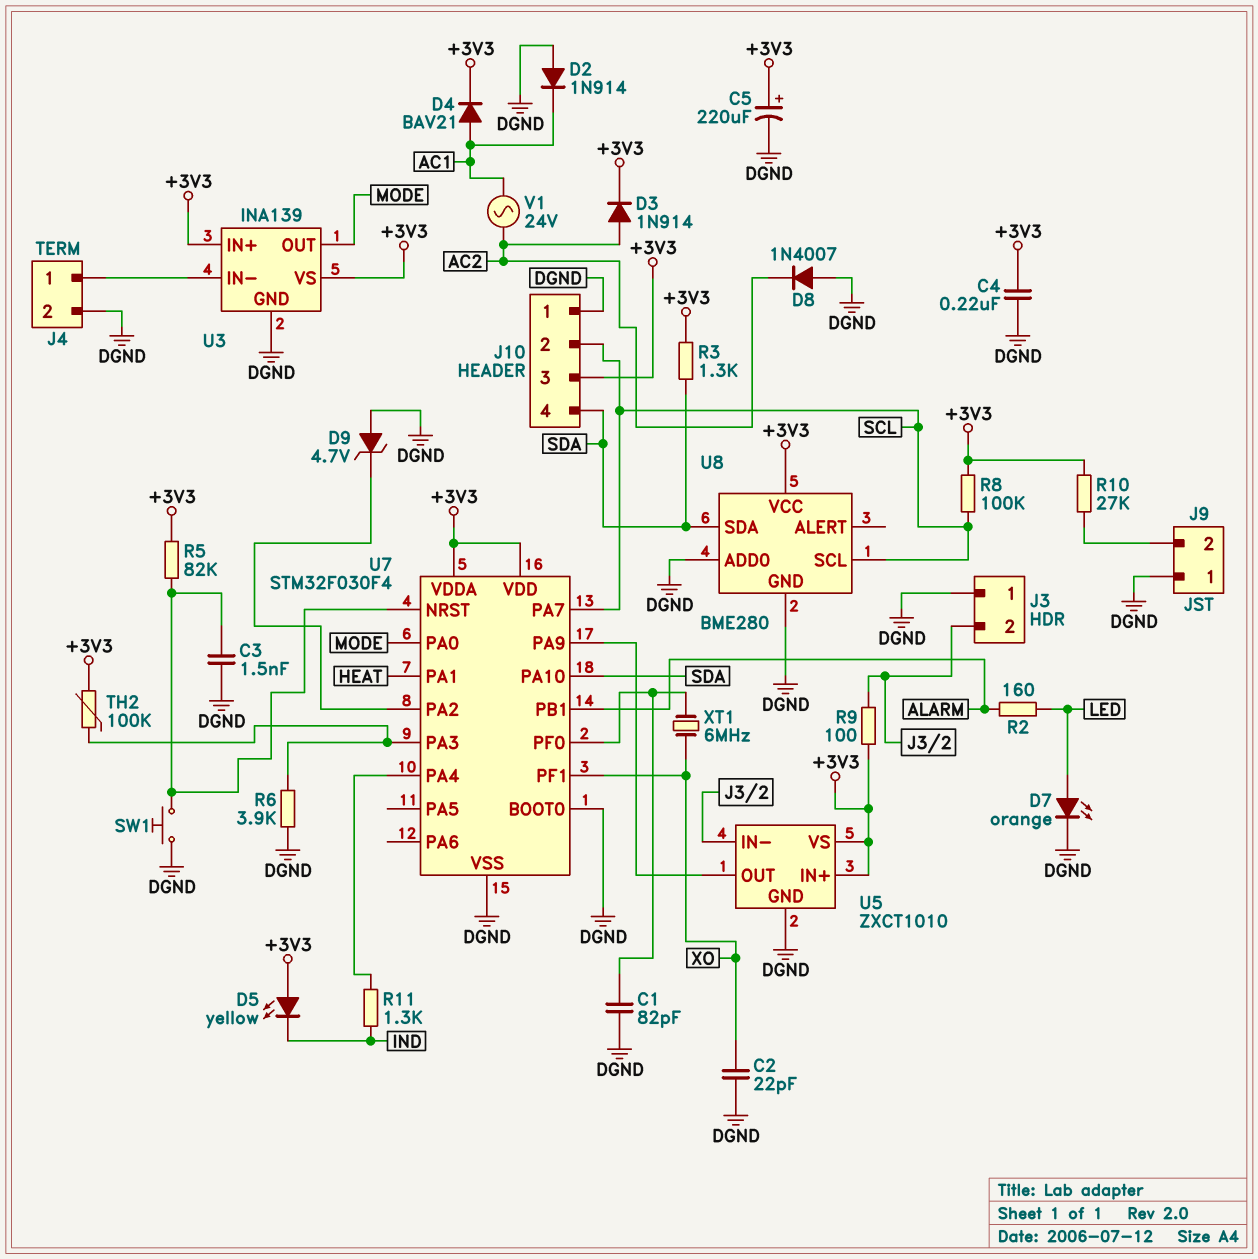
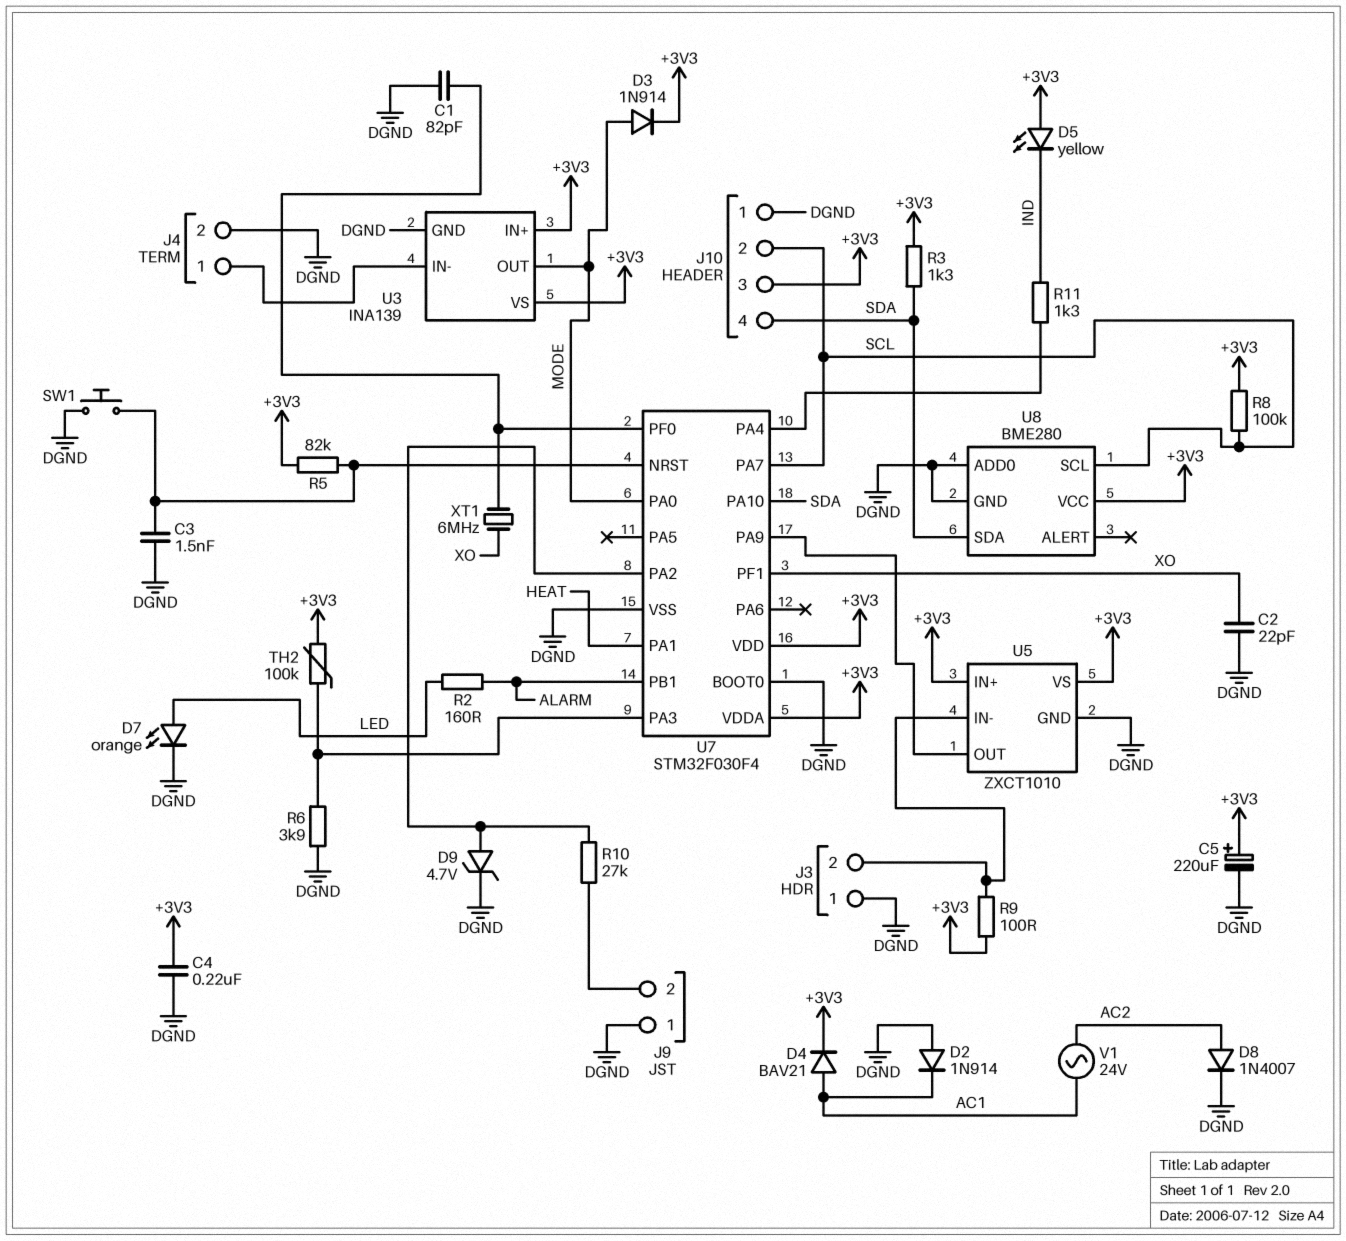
D3: diode 1N914 (A AC2, K +3V3) -> diode 1N914 (A MODE, K +3V3)
D8: diode 1N4007 (A DGND, K AC2) -> diode 1N4007 (A AC2, K DGND)
D9: zener 4.7V (A DGND, K U7/PA2) -> zener 4.7V (A U7/PA2, K DGND)
R10: 27k (+3V3, J9/2) -> 27k (J9/2, U7/PA2)

